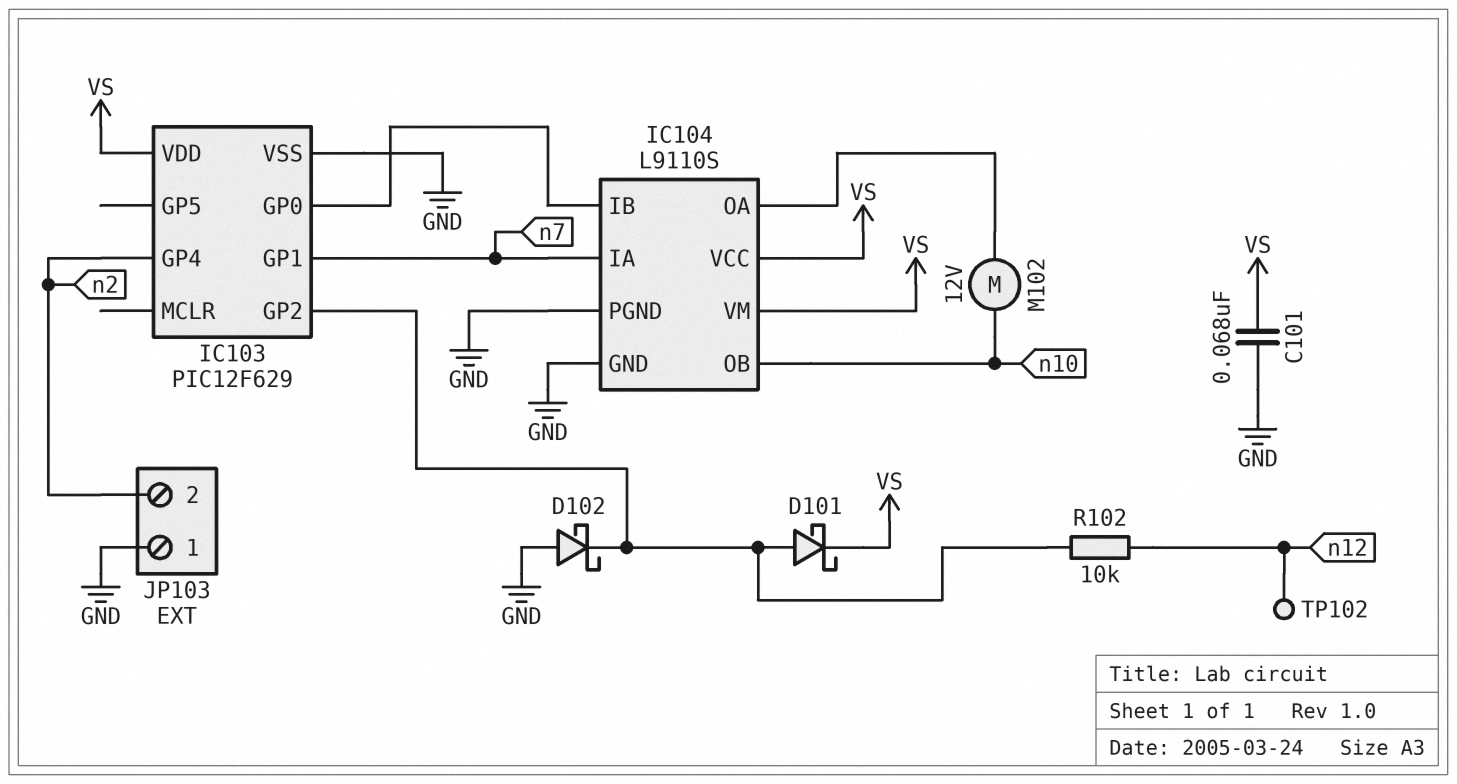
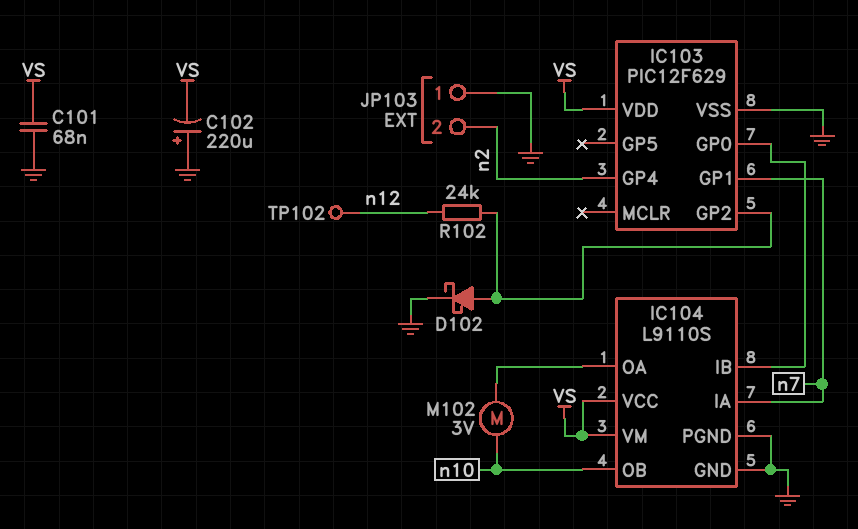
C102: none -> 220uF (plus GND, minus VS)
D101: schottky (A IC103/GP2, K VS) -> none
D102: schottky (A GND, K IC103/GP2) -> schottky (A IC103/GP2, K GND)
M102: motor 12V (IC104/OA, n10) -> motor 3V (IC104/OA, n10)
R102: 10k (IC103/GP2, n12) -> 24k (IC103/GP2, n12)

